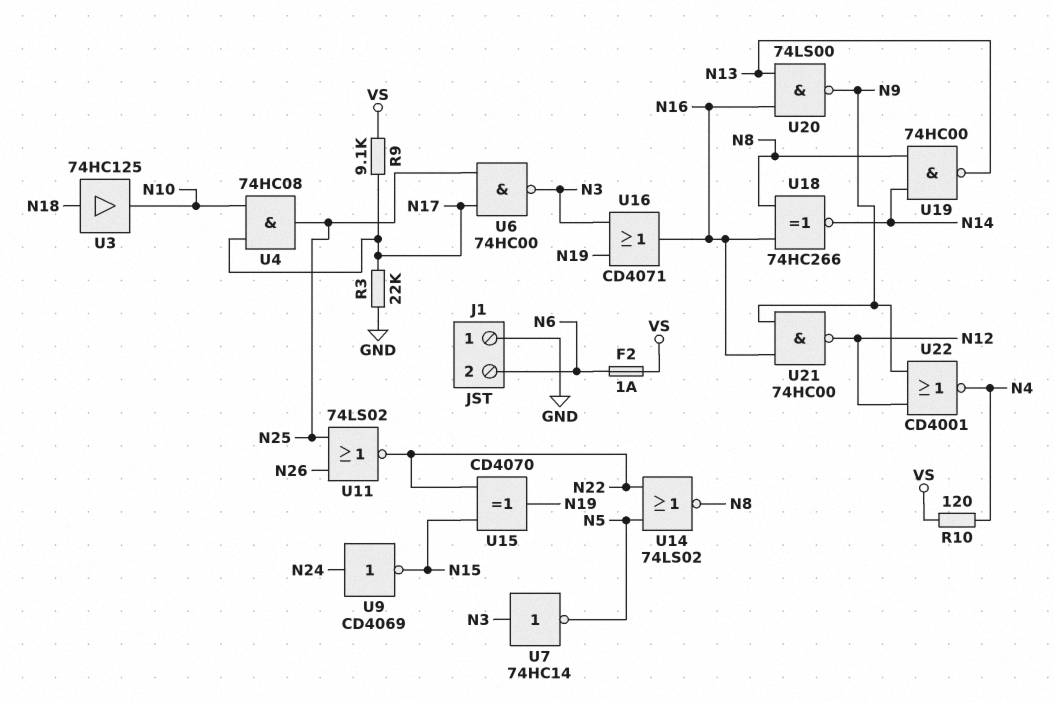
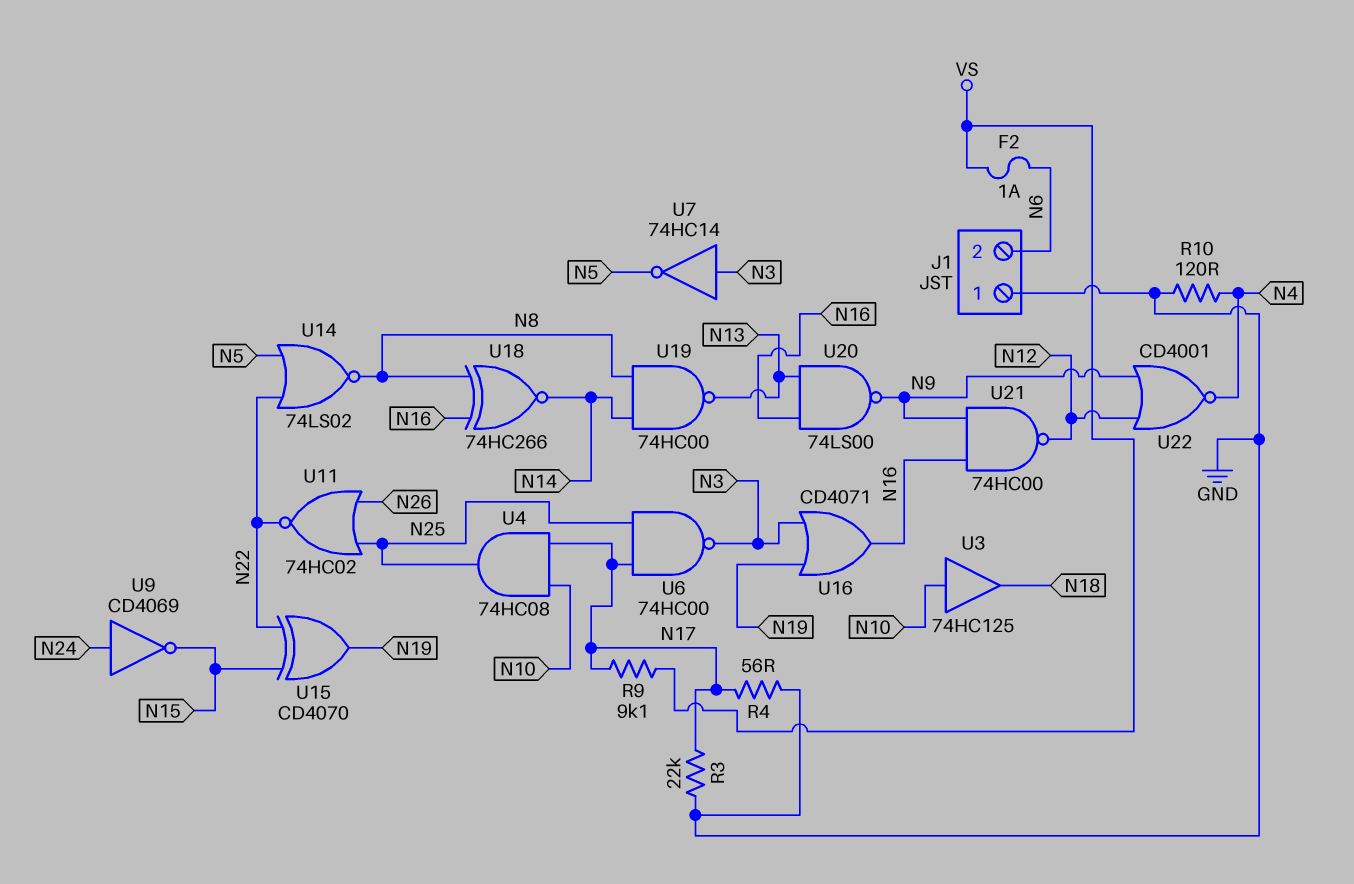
R4: none -> 56 (GND, N17)
R10: 120 (N4, VS) -> 120 (GND, N4)
U3: buffer 74HC125 (in N18, out N10) -> buffer 74HC125 (in N10, out N18)
U11: NOR 74LS02 (in N25, in N26, out N22) -> NOR 74HC02 (in N25, in N26, out N22)

